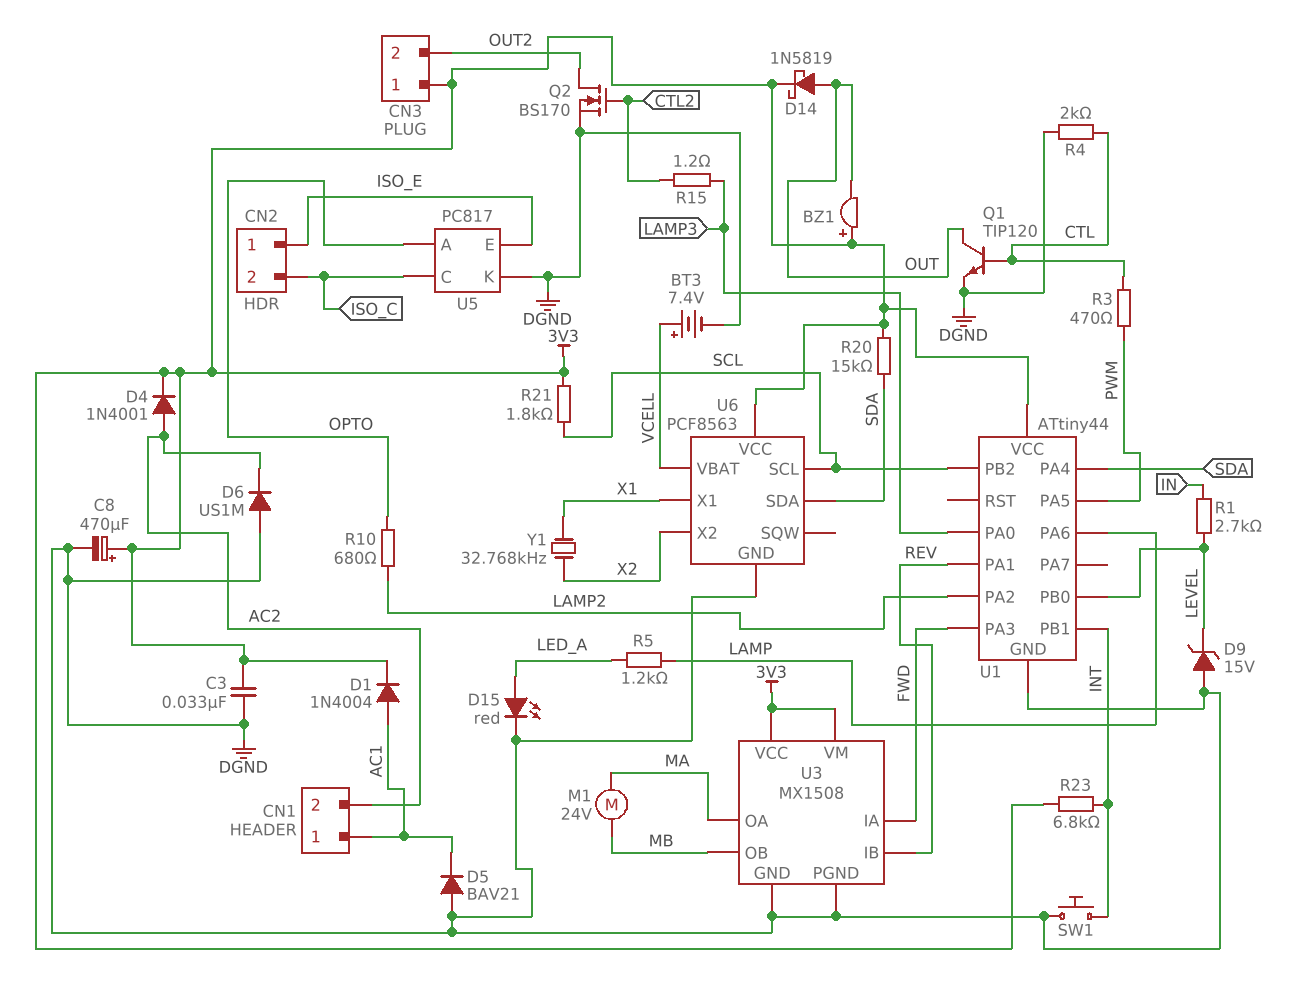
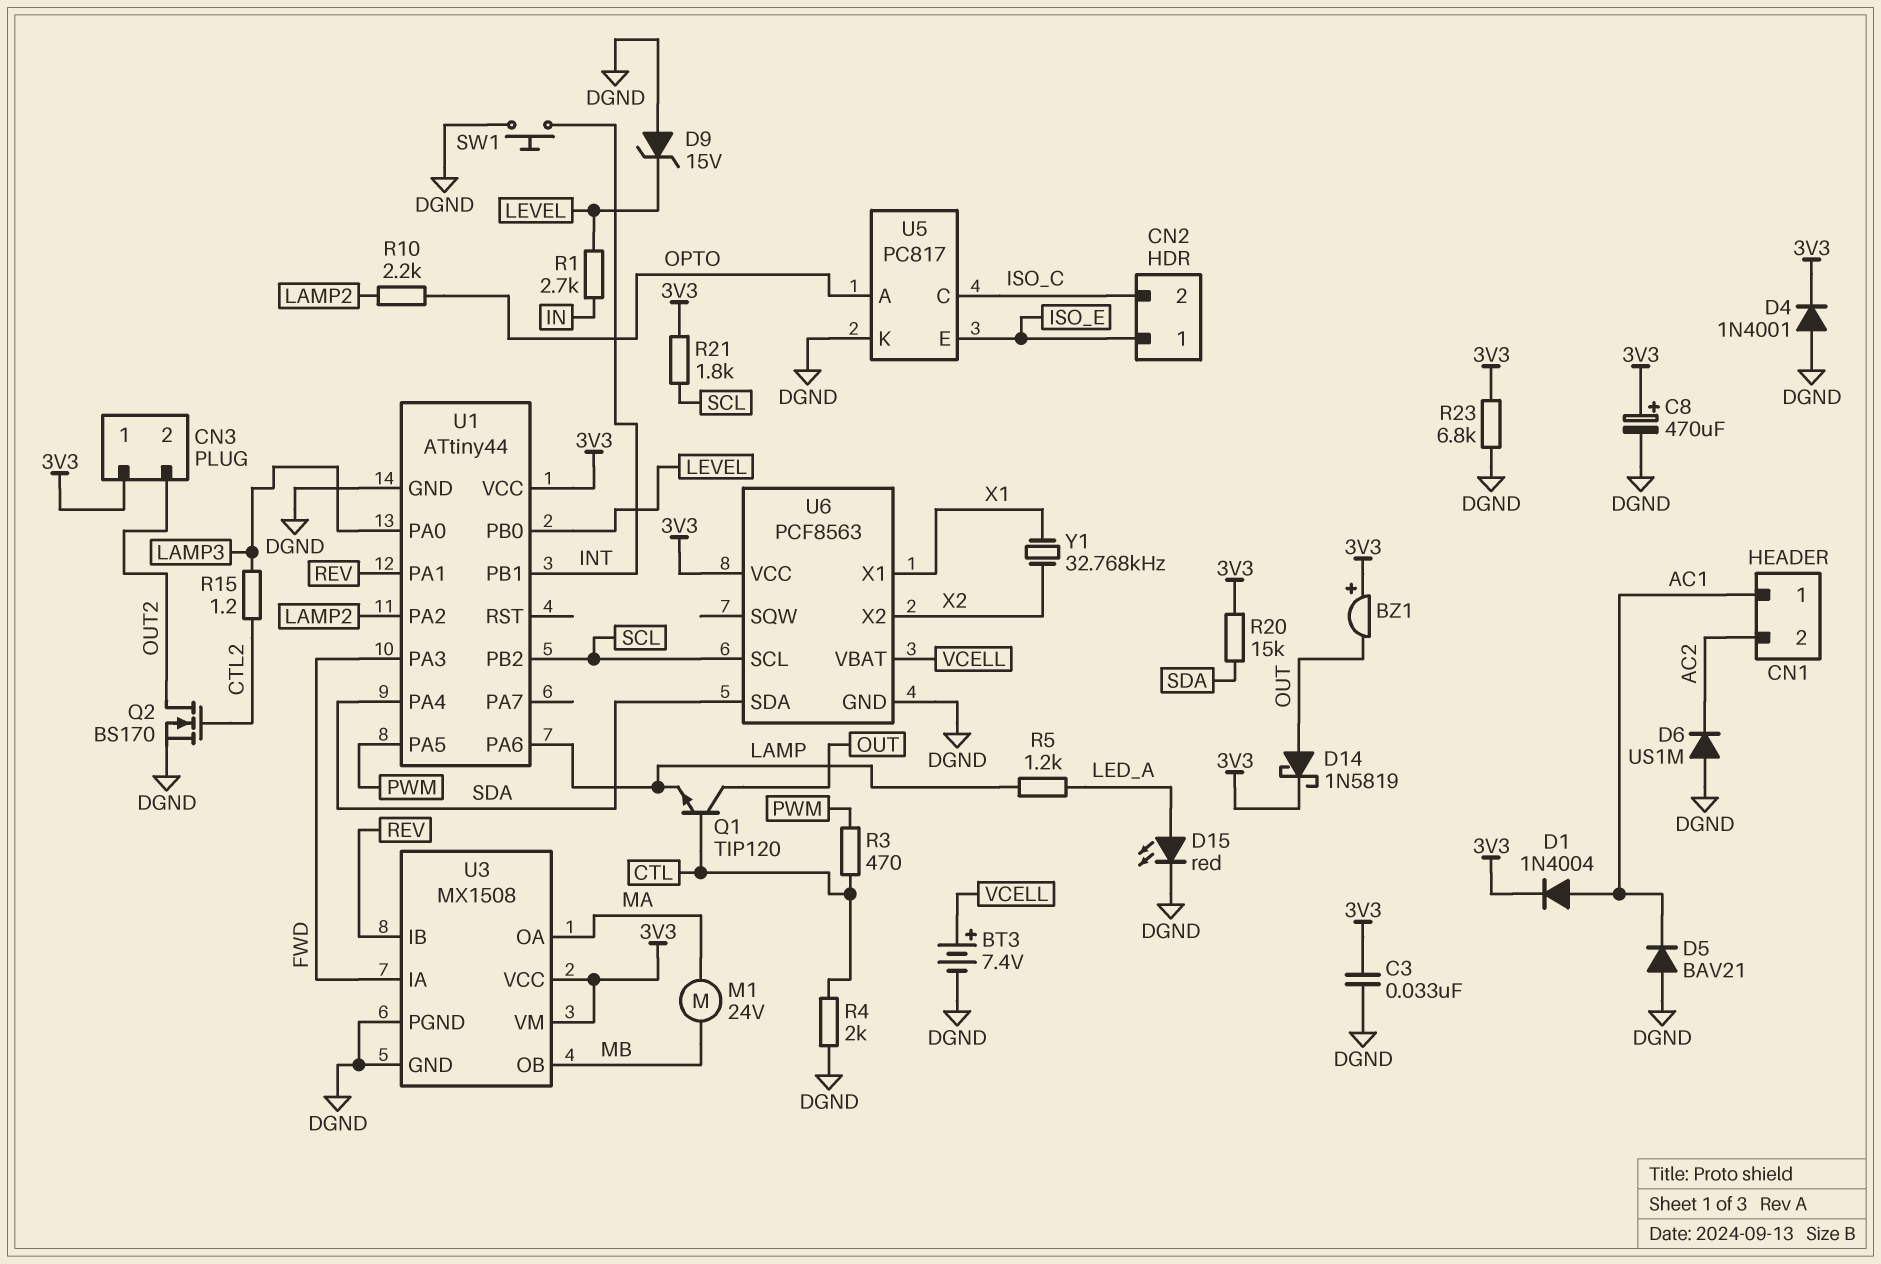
D4: diode 1N4001 (A AC2, K 3V3) -> diode 1N4001 (A DGND, K 3V3)
Q1: NPN TIP120 (B CTL, C OUT, E DGND) -> NPN TIP120 (B CTL, C OUT, E LAMP)
R10: 680 (LAMP2, OPTO) -> 2.2k (LAMP2, OPTO)
R23: 6.8k (3V3, INT) -> 6.8k (3V3, DGND)

